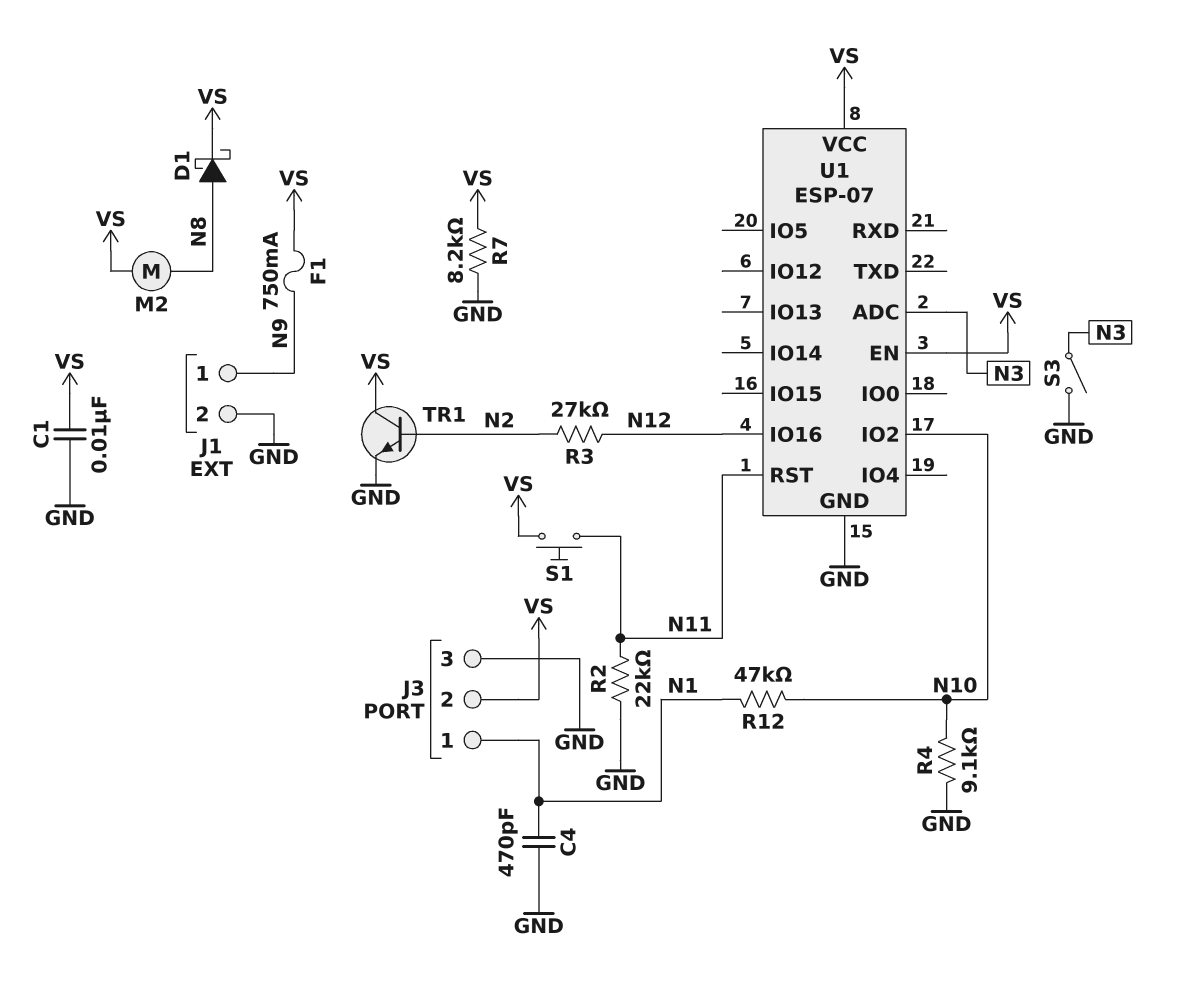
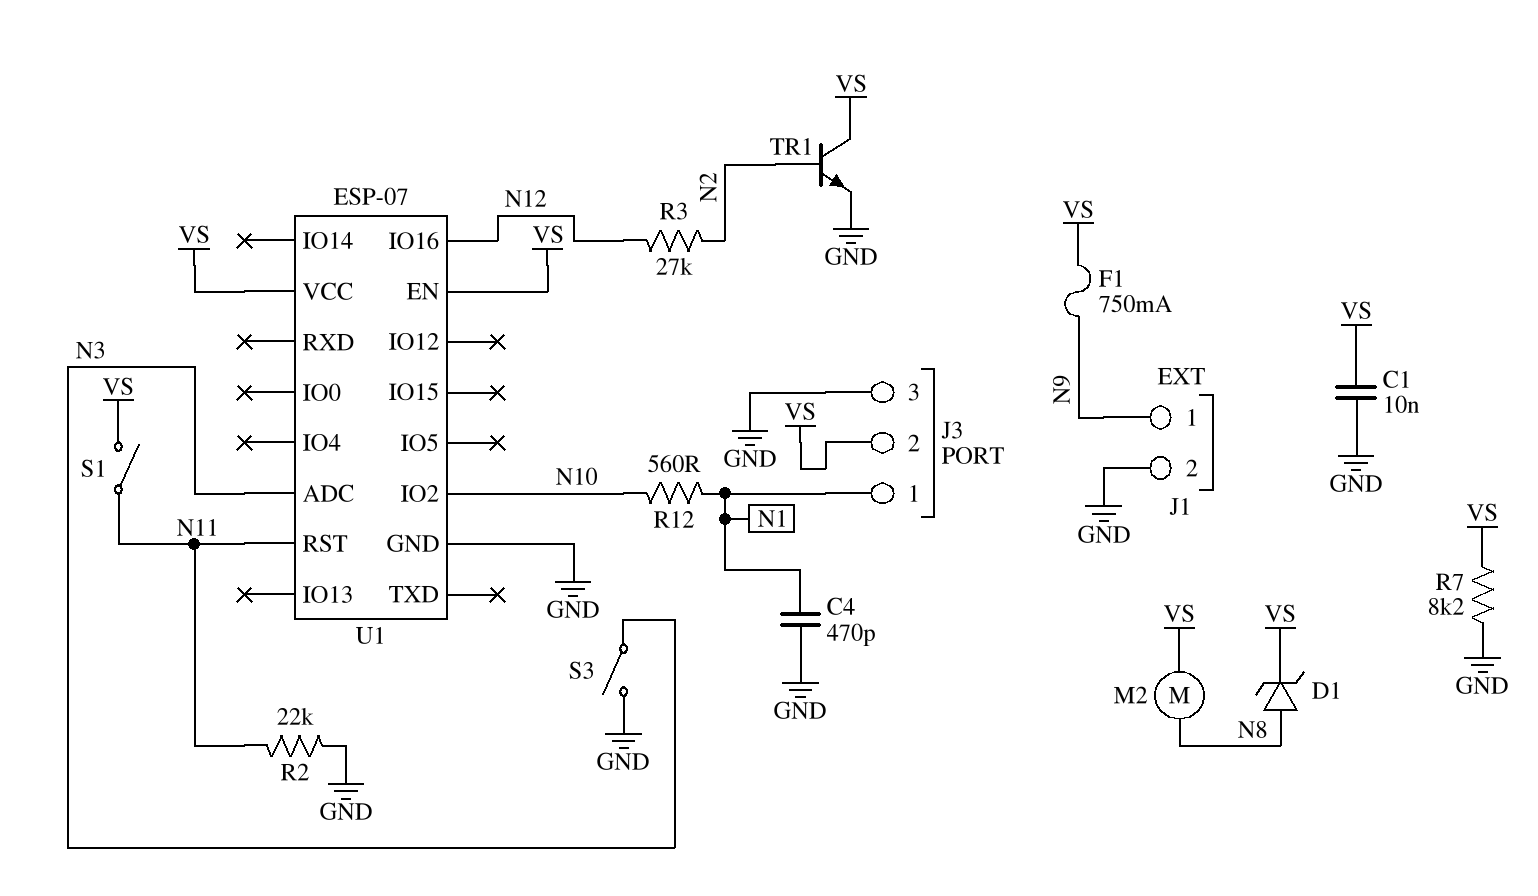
D1: schottky (A N8, K VS) -> zener (A N8, K VS)
R4: 9.1k (GND, N10) -> none
R12: 47k (N1, N10) -> 560 (N1, N10)
S1: button (N11, VS) -> switch (N11, VS)

